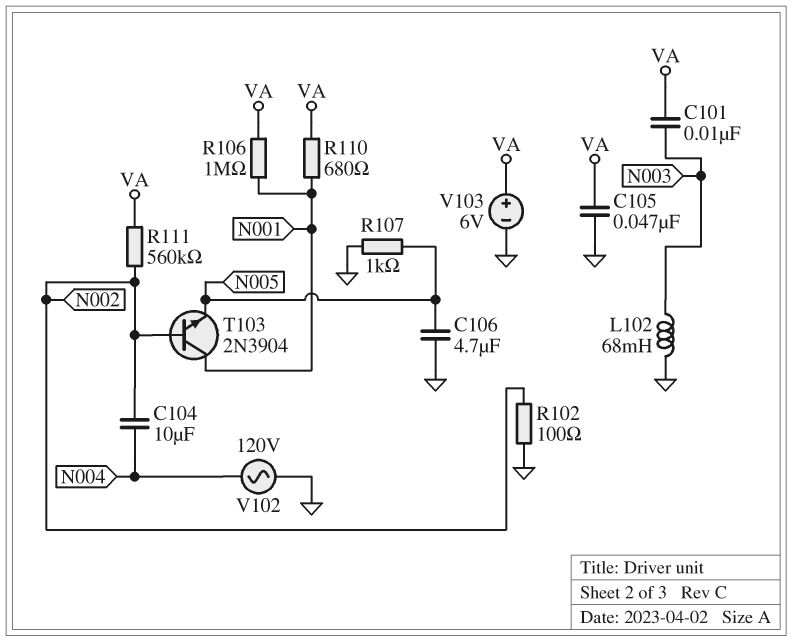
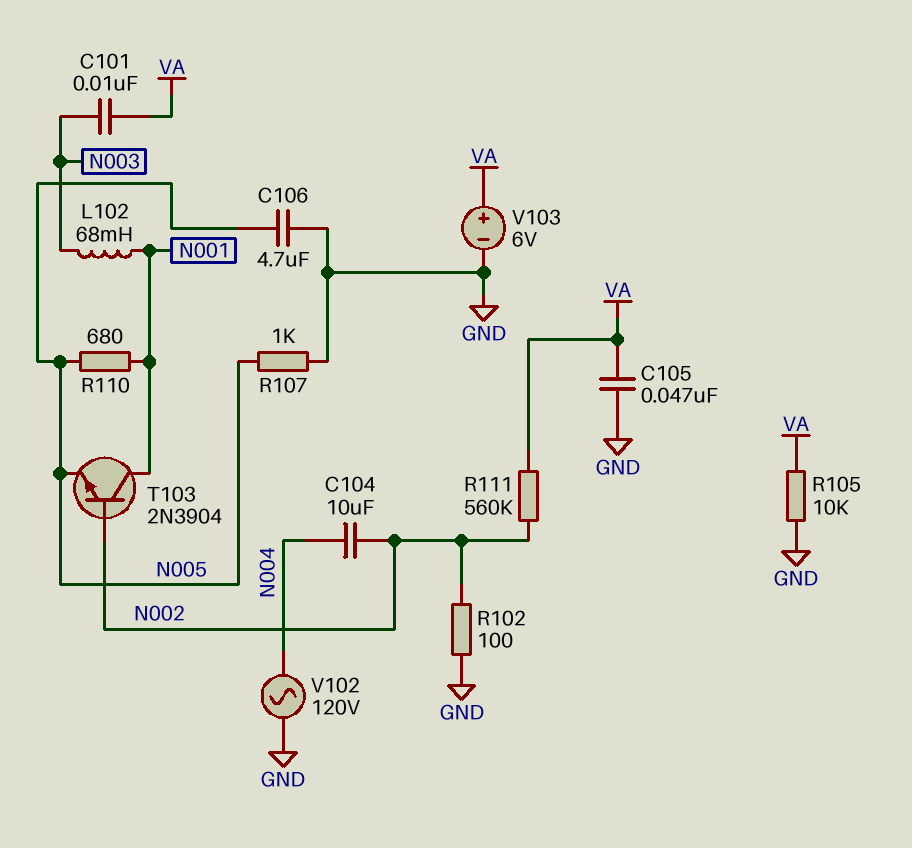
L102: 68mH (GND, N003) -> 68mH (N001, N003)
R105: none -> 10k (GND, VA)
R106: 1M (N001, VA) -> none
R110: 680 (N001, VA) -> 680 (N001, N005)

